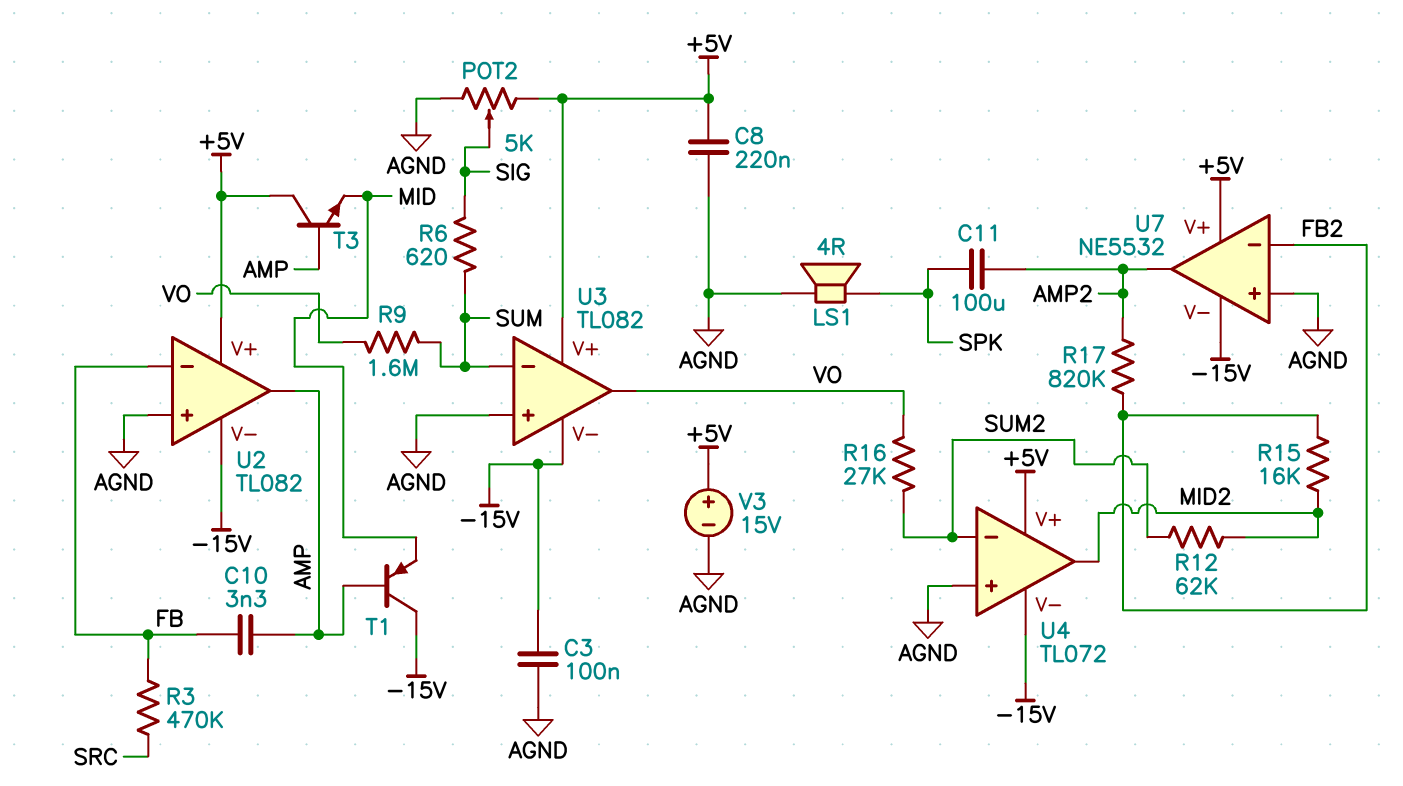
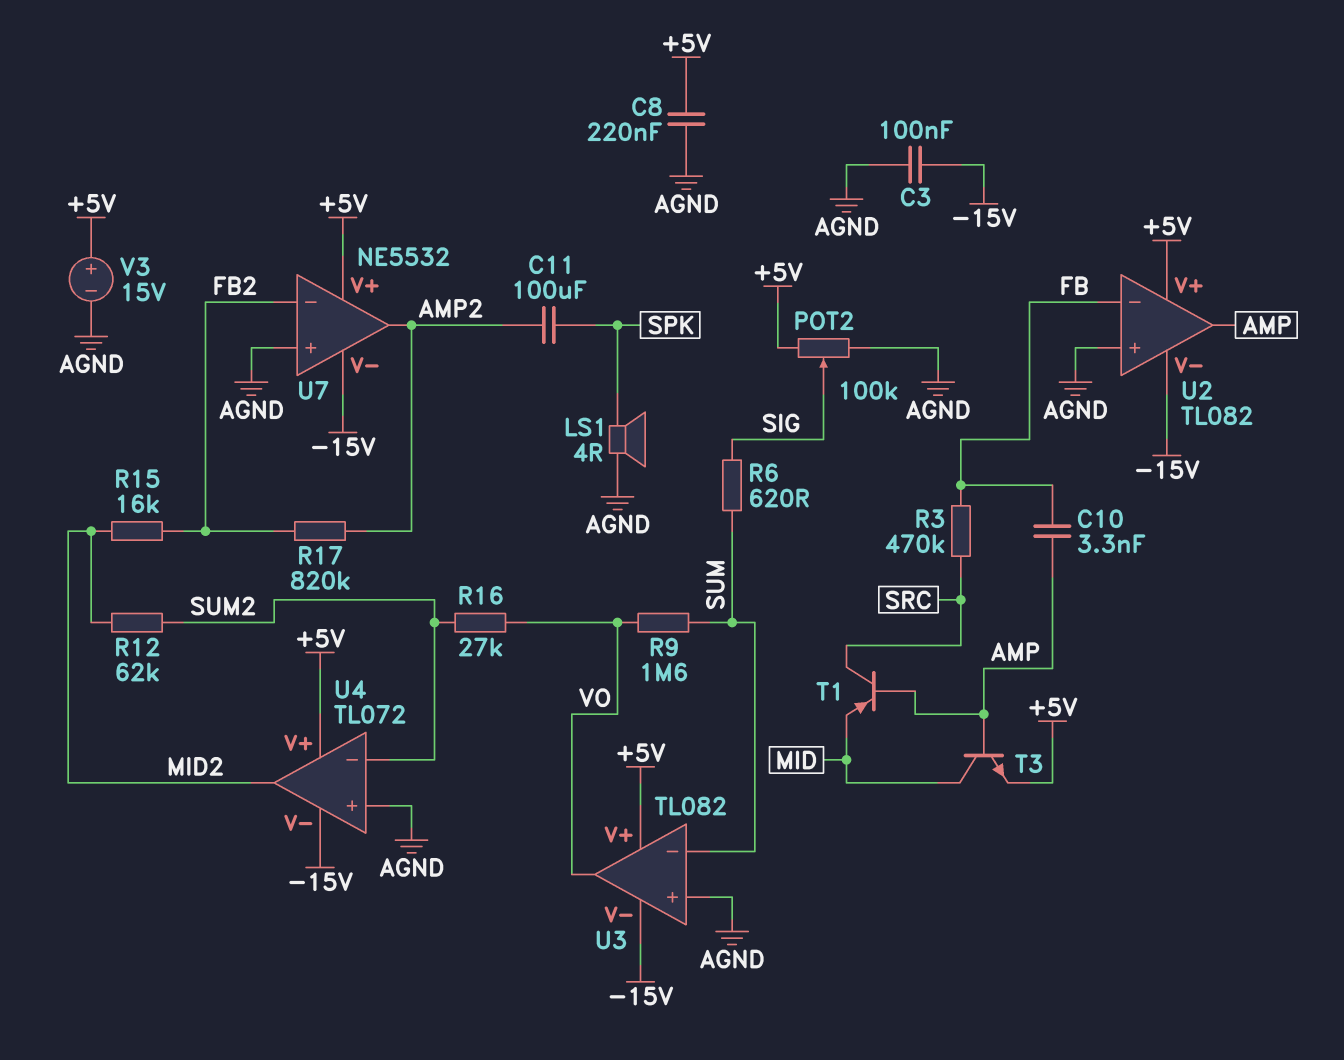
POT2: 5k (+5V, AGND, wiper SIG) -> 100k (+5V, AGND, wiper SIG)
T1: PNP (B AMP, C -15V, E MID) -> PNP (B AMP, C SRC, E MID)
T3: NPN (B AMP, C +5V, E MID) -> NPN (B AMP, C MID, E +5V)

